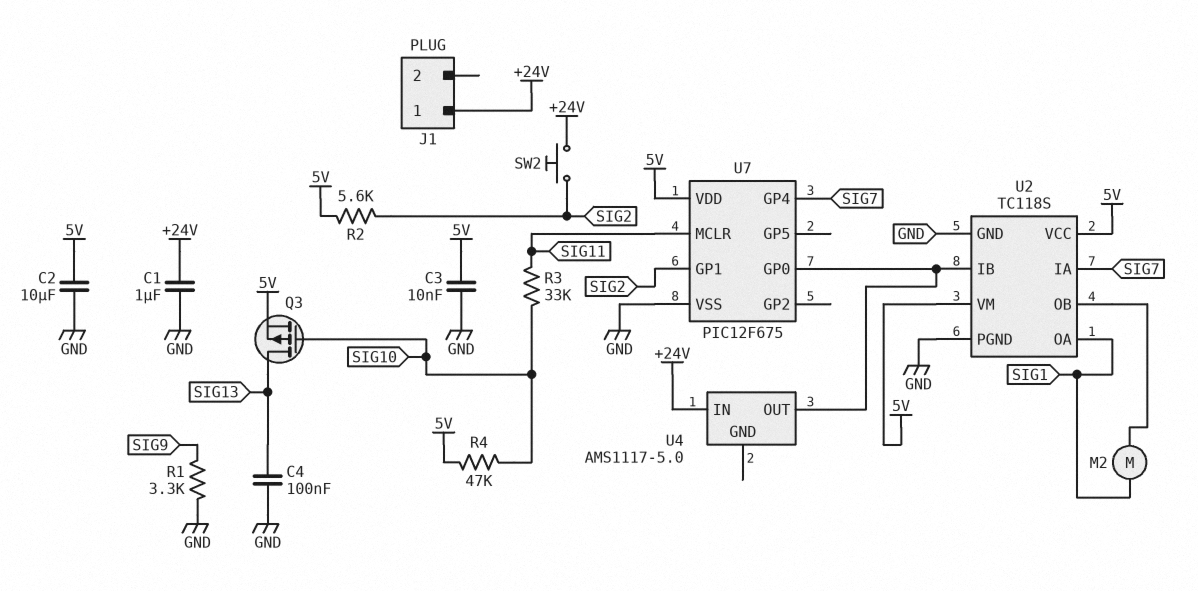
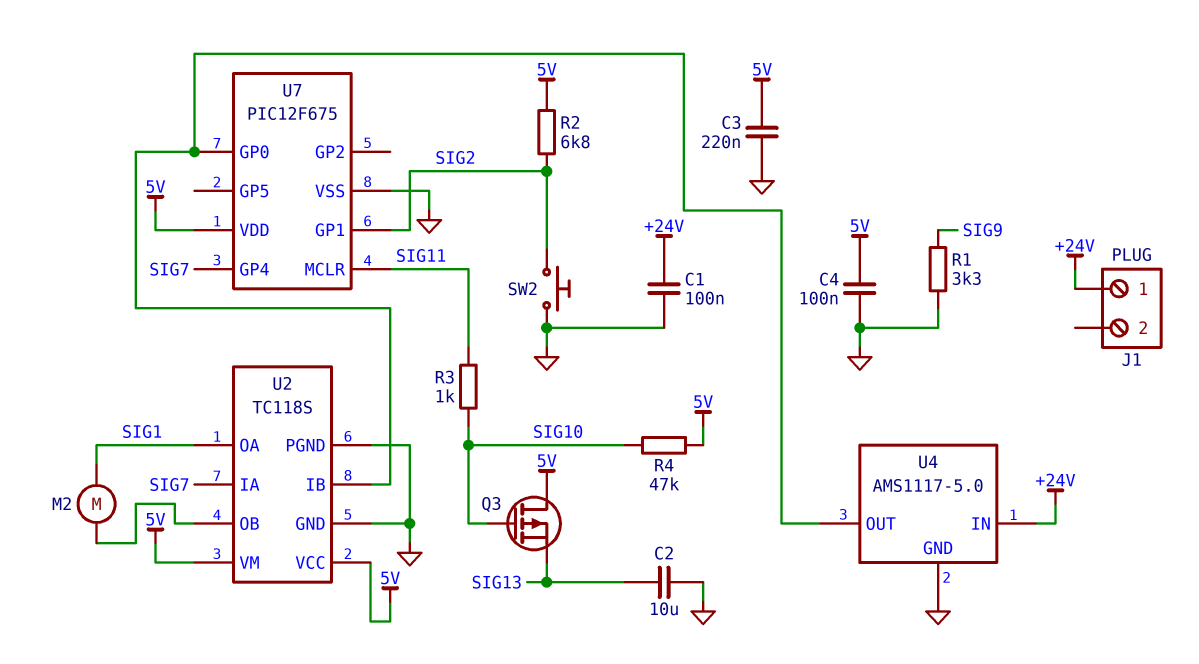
C1: 1uF (+24V, GND) -> 100nF (+24V, GND)
C2: 10uF (5V, GND) -> 10uF (GND, SIG13)
C3: 10nF (5V, GND) -> 220nF (5V, GND)
C4: 100nF (GND, SIG13) -> 100nF (5V, GND)
Q3: PMOS (G SIG10, D SIG13, S 5V) -> PMOS (G SIG10, D 5V, S SIG13)
R2: 5.6k (5V, SIG2) -> 6.8k (5V, SIG2)
R3: 33k (SIG10, SIG11) -> 1k (SIG10, SIG11)
SW2: button (+24V, SIG2) -> button (GND, SIG2)
U4 pin GND: none -> GND

